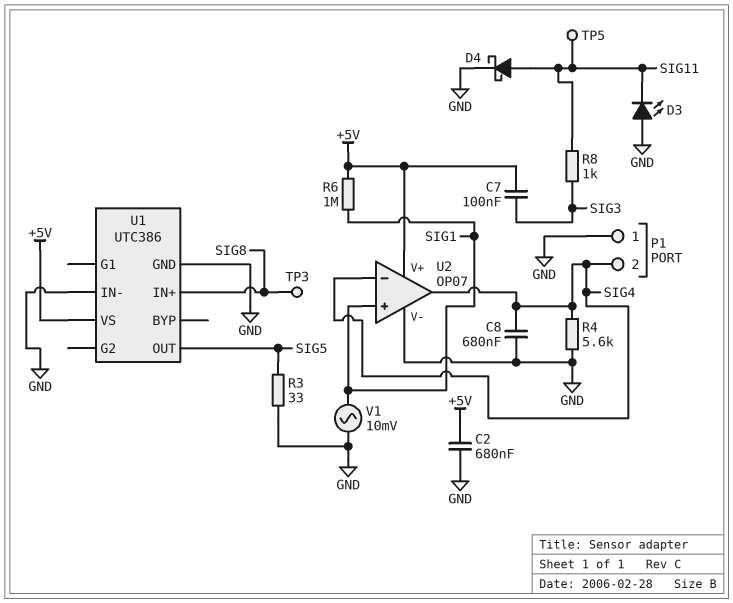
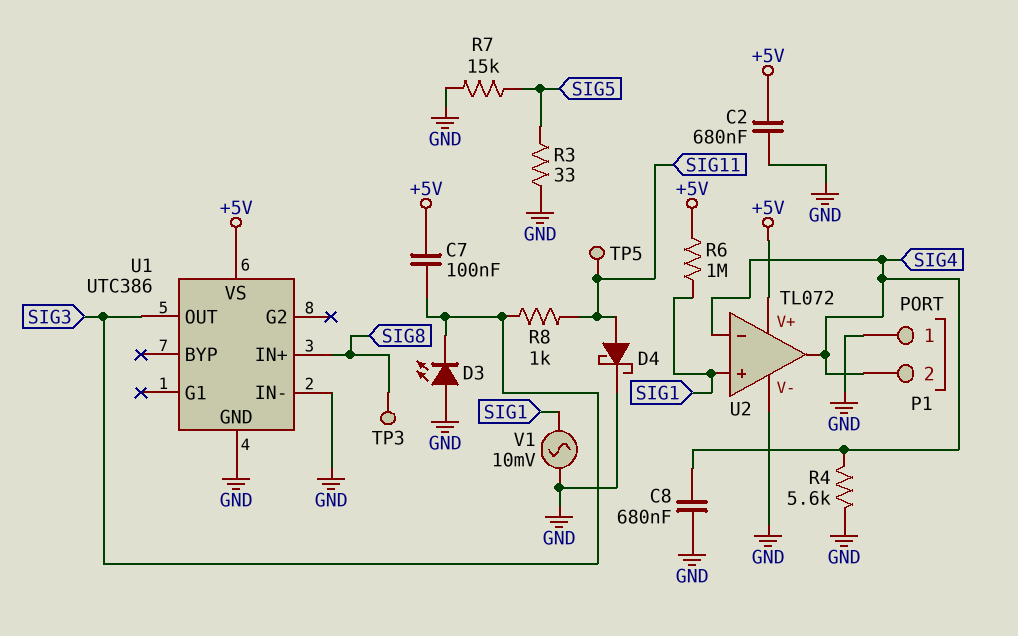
D3: LED (A GND, K SIG11) -> LED (A GND, K SIG3)
R7: none -> 15k (GND, SIG5)
U1 pin OUT: SIG5 -> SIG3
U2: OP07 -> TL072

